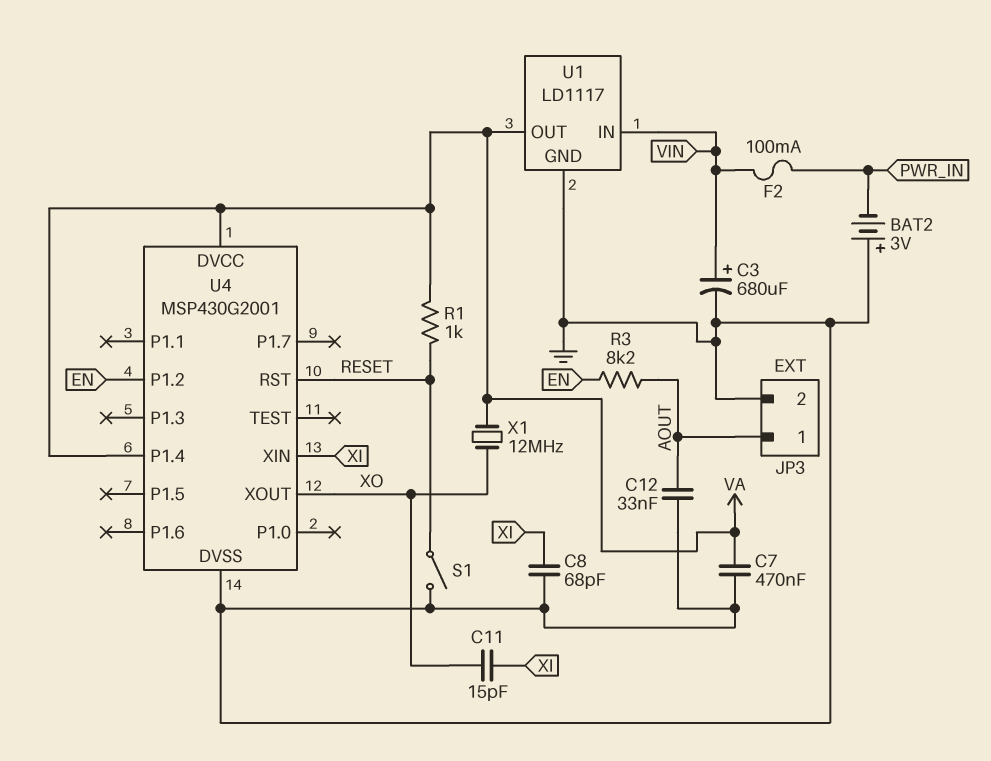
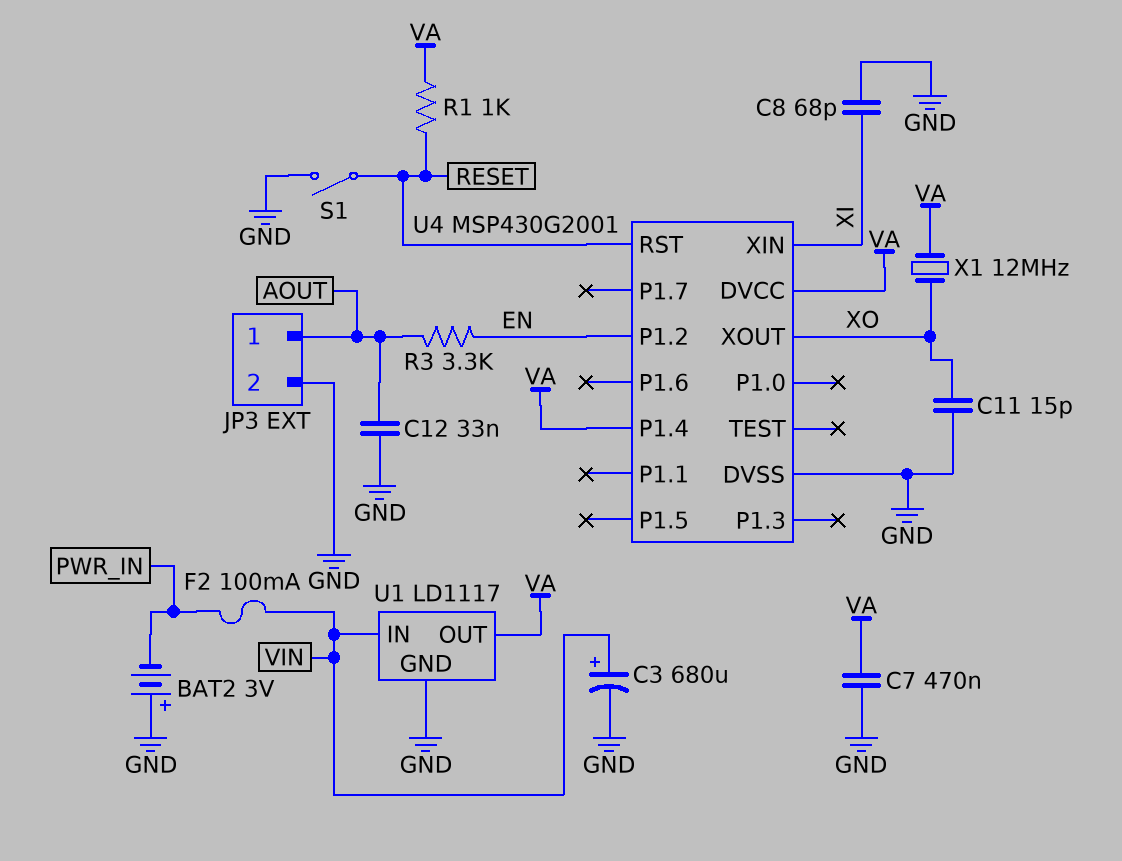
C11: 15pF (XI, XO) -> 15pF (GND, XO)
R3: 8.2k (AOUT, EN) -> 3.3k (AOUT, EN)

